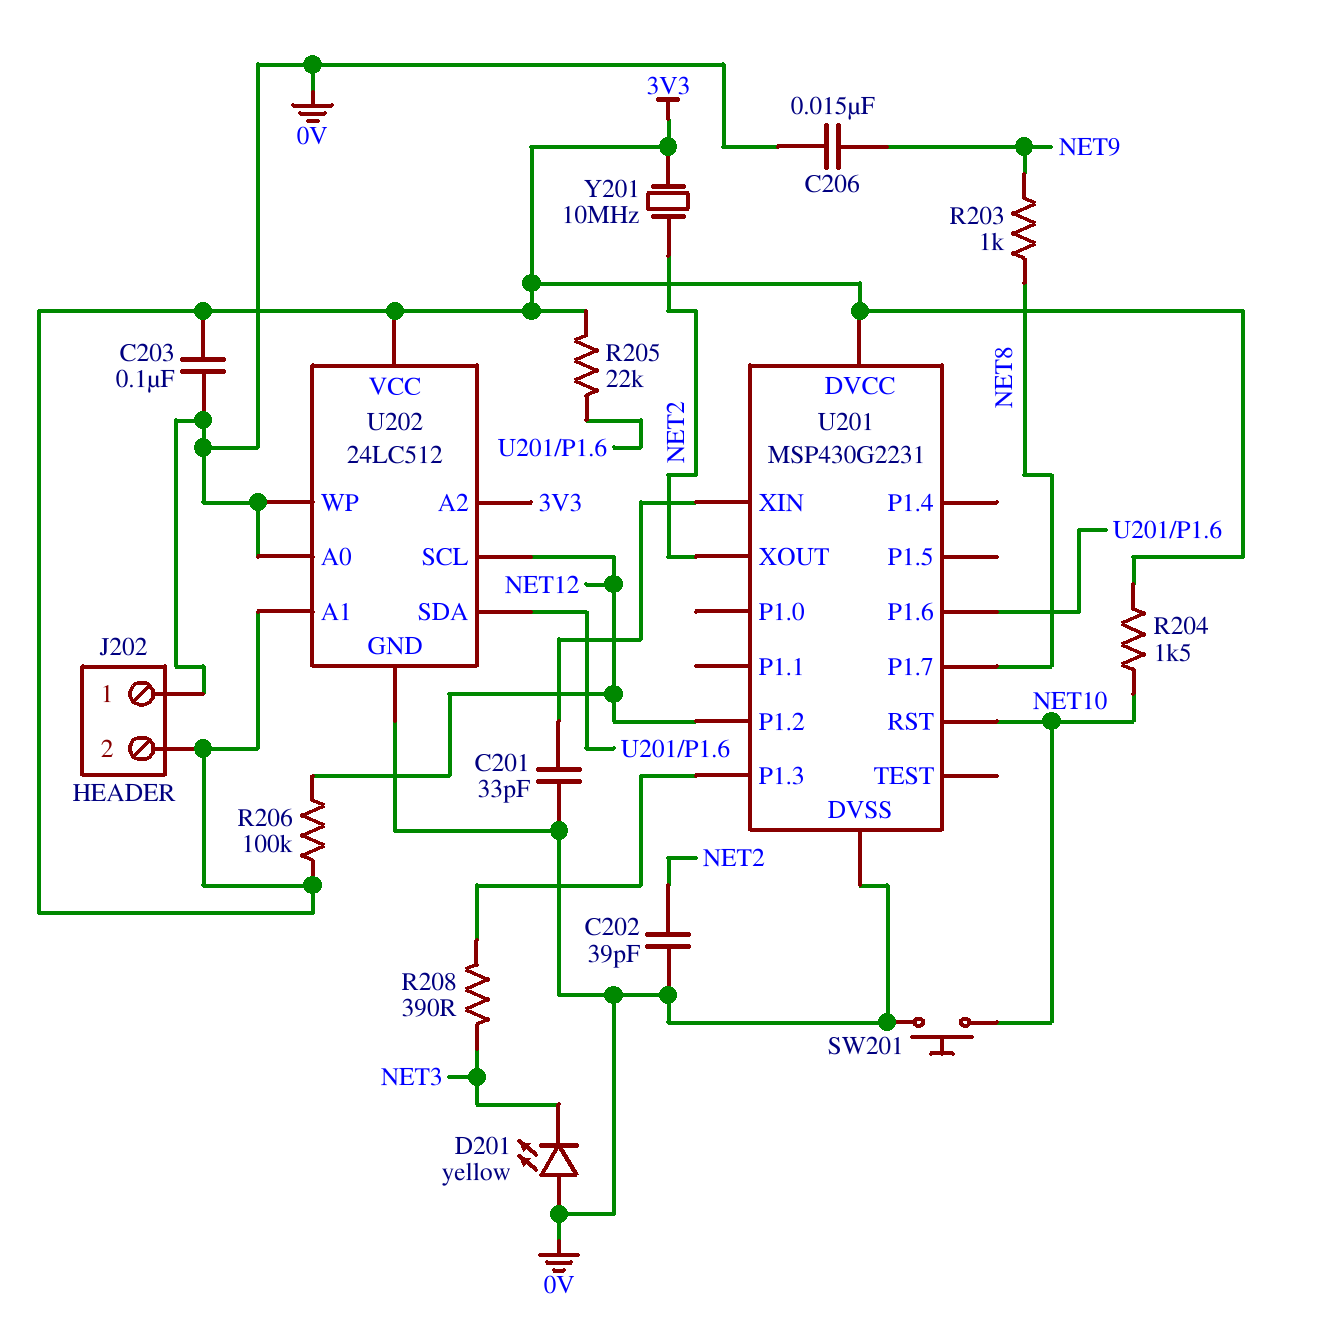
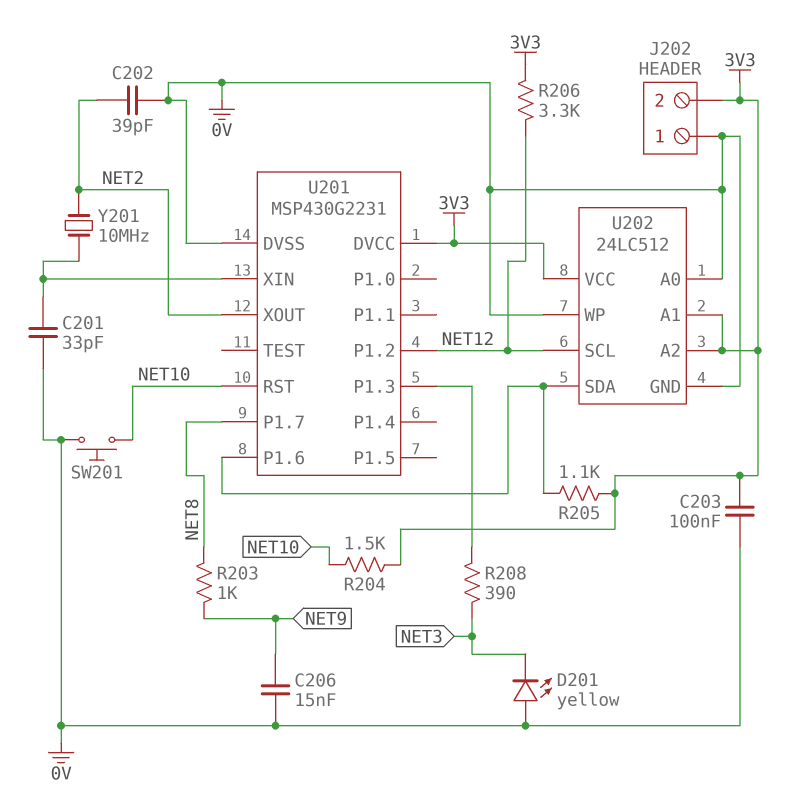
R205: 22k (3V3, U201/P1.6) -> 1.1k (3V3, U201/P1.6)
R206: 100k (3V3, NET12) -> 3.3k (3V3, NET12)
Y201: 10MHz (3V3, NET2) -> 10MHz (NET2, U201/XIN)

